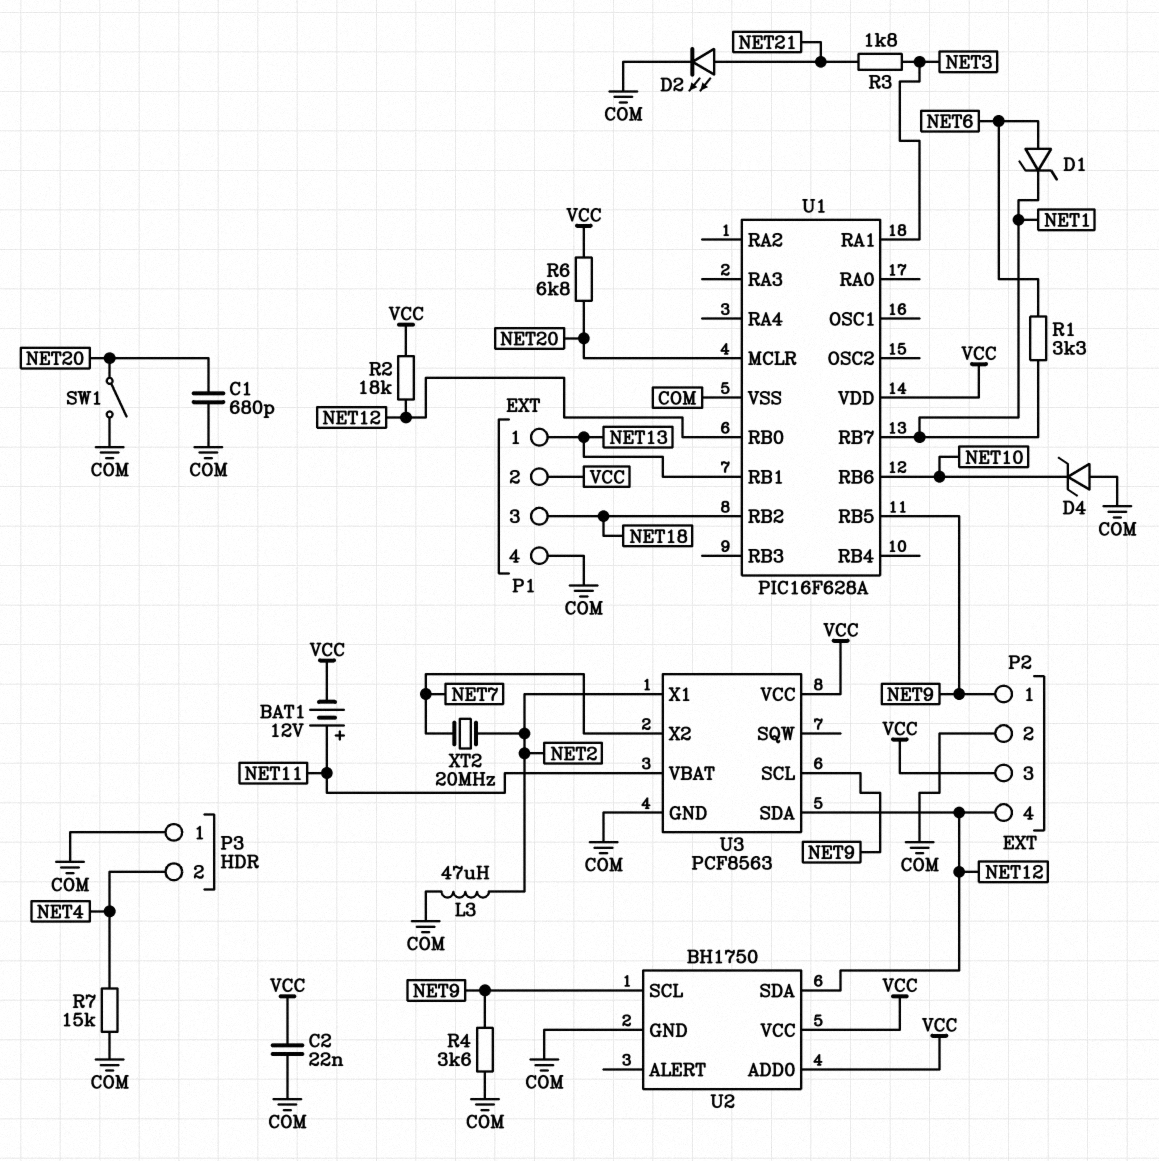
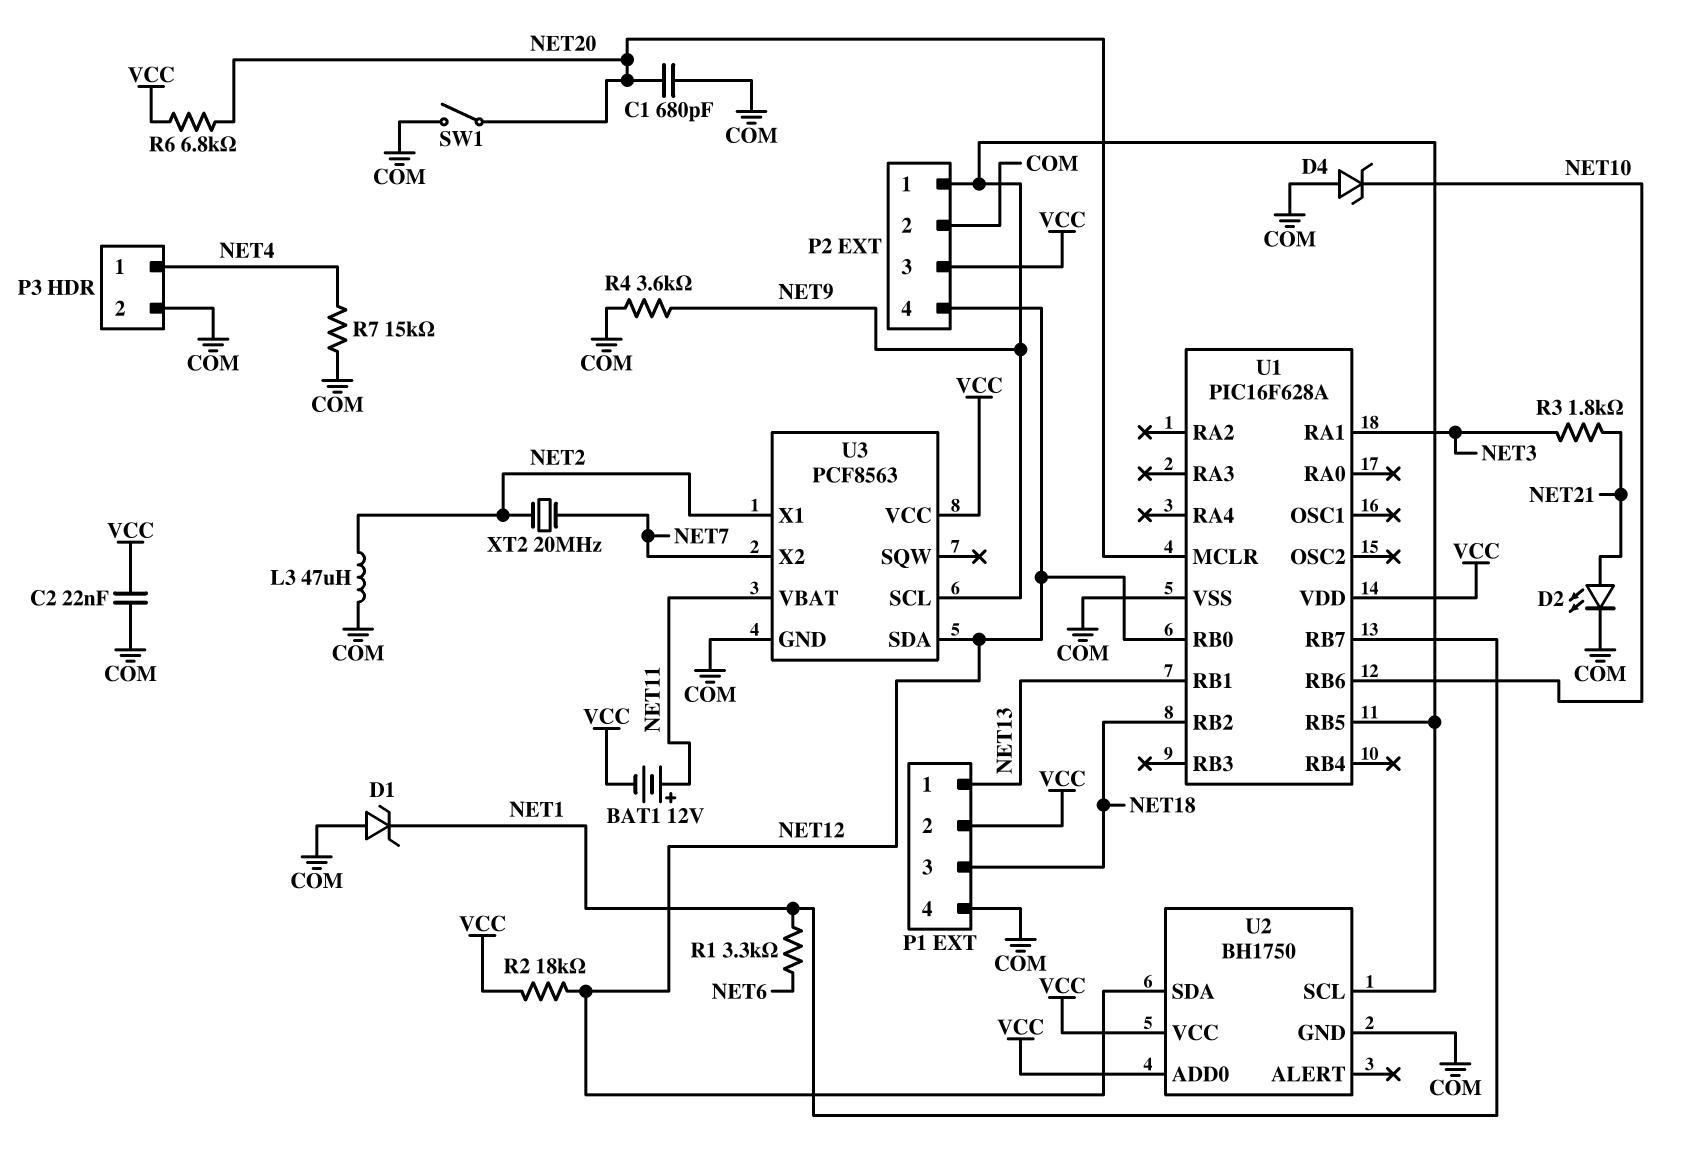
D1: zener (A NET6, K NET1) -> zener (A COM, K NET1)
P3 pin 1: COM -> NET4
P3 pin 2: NET4 -> COM

